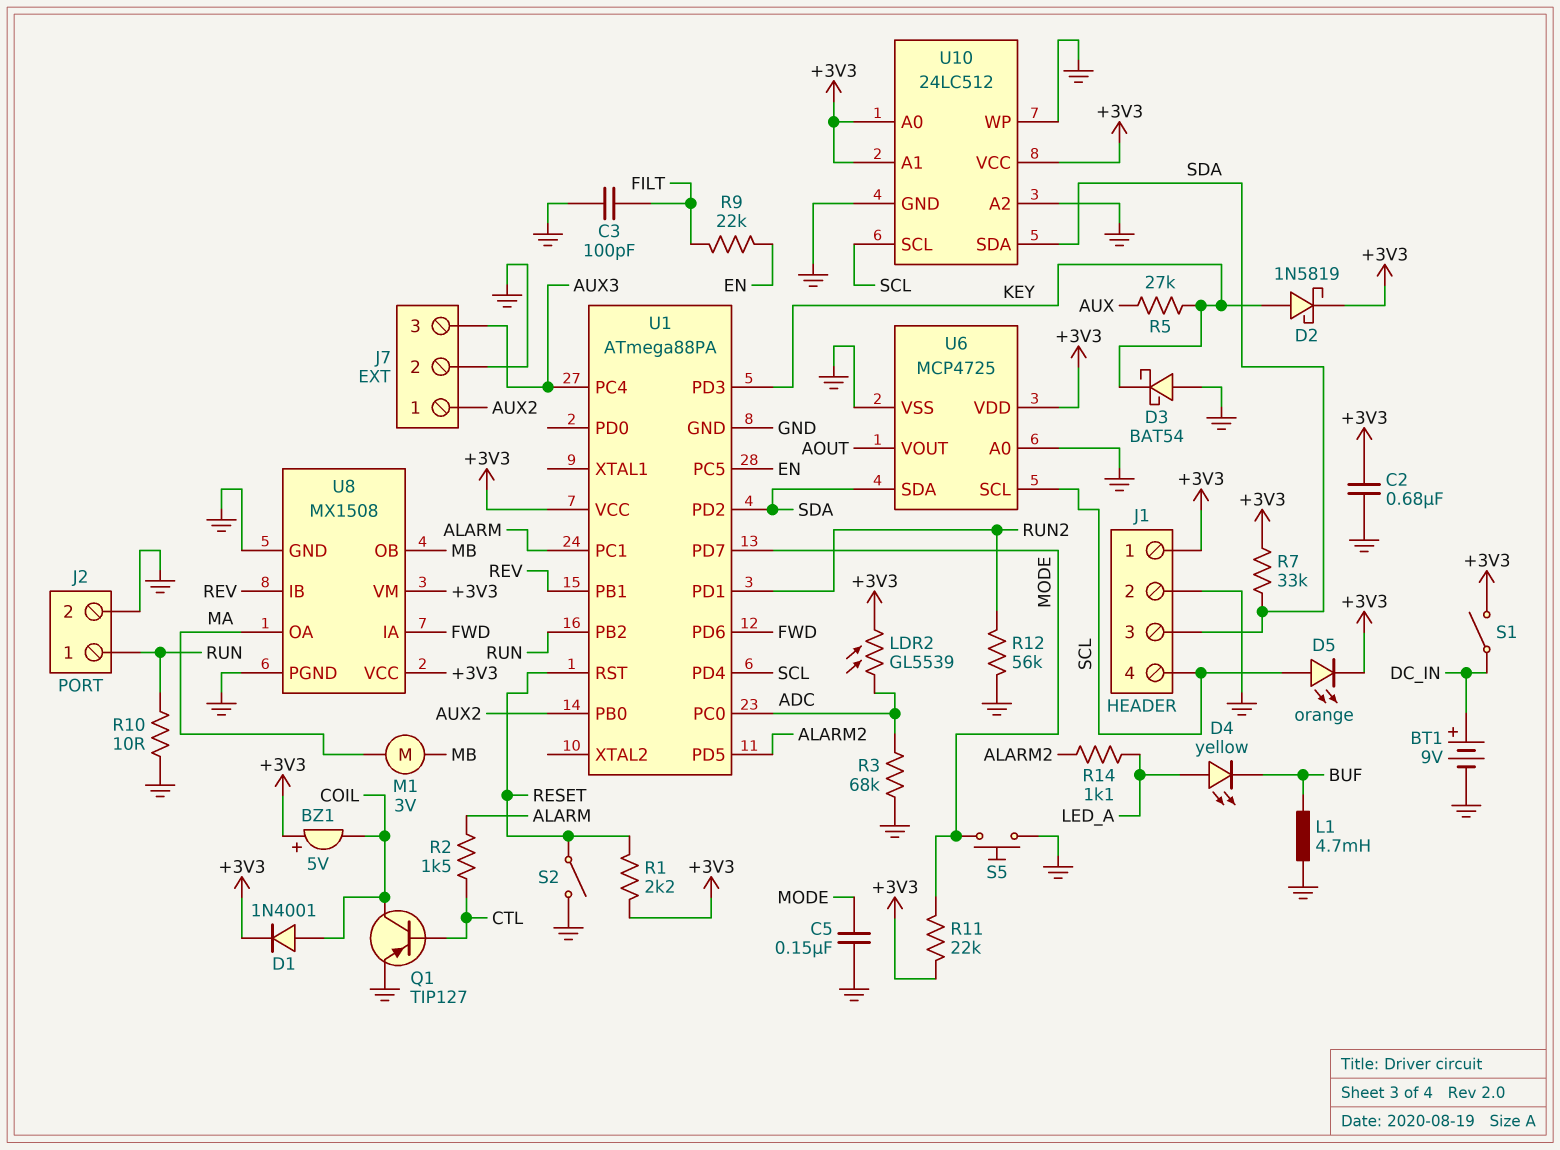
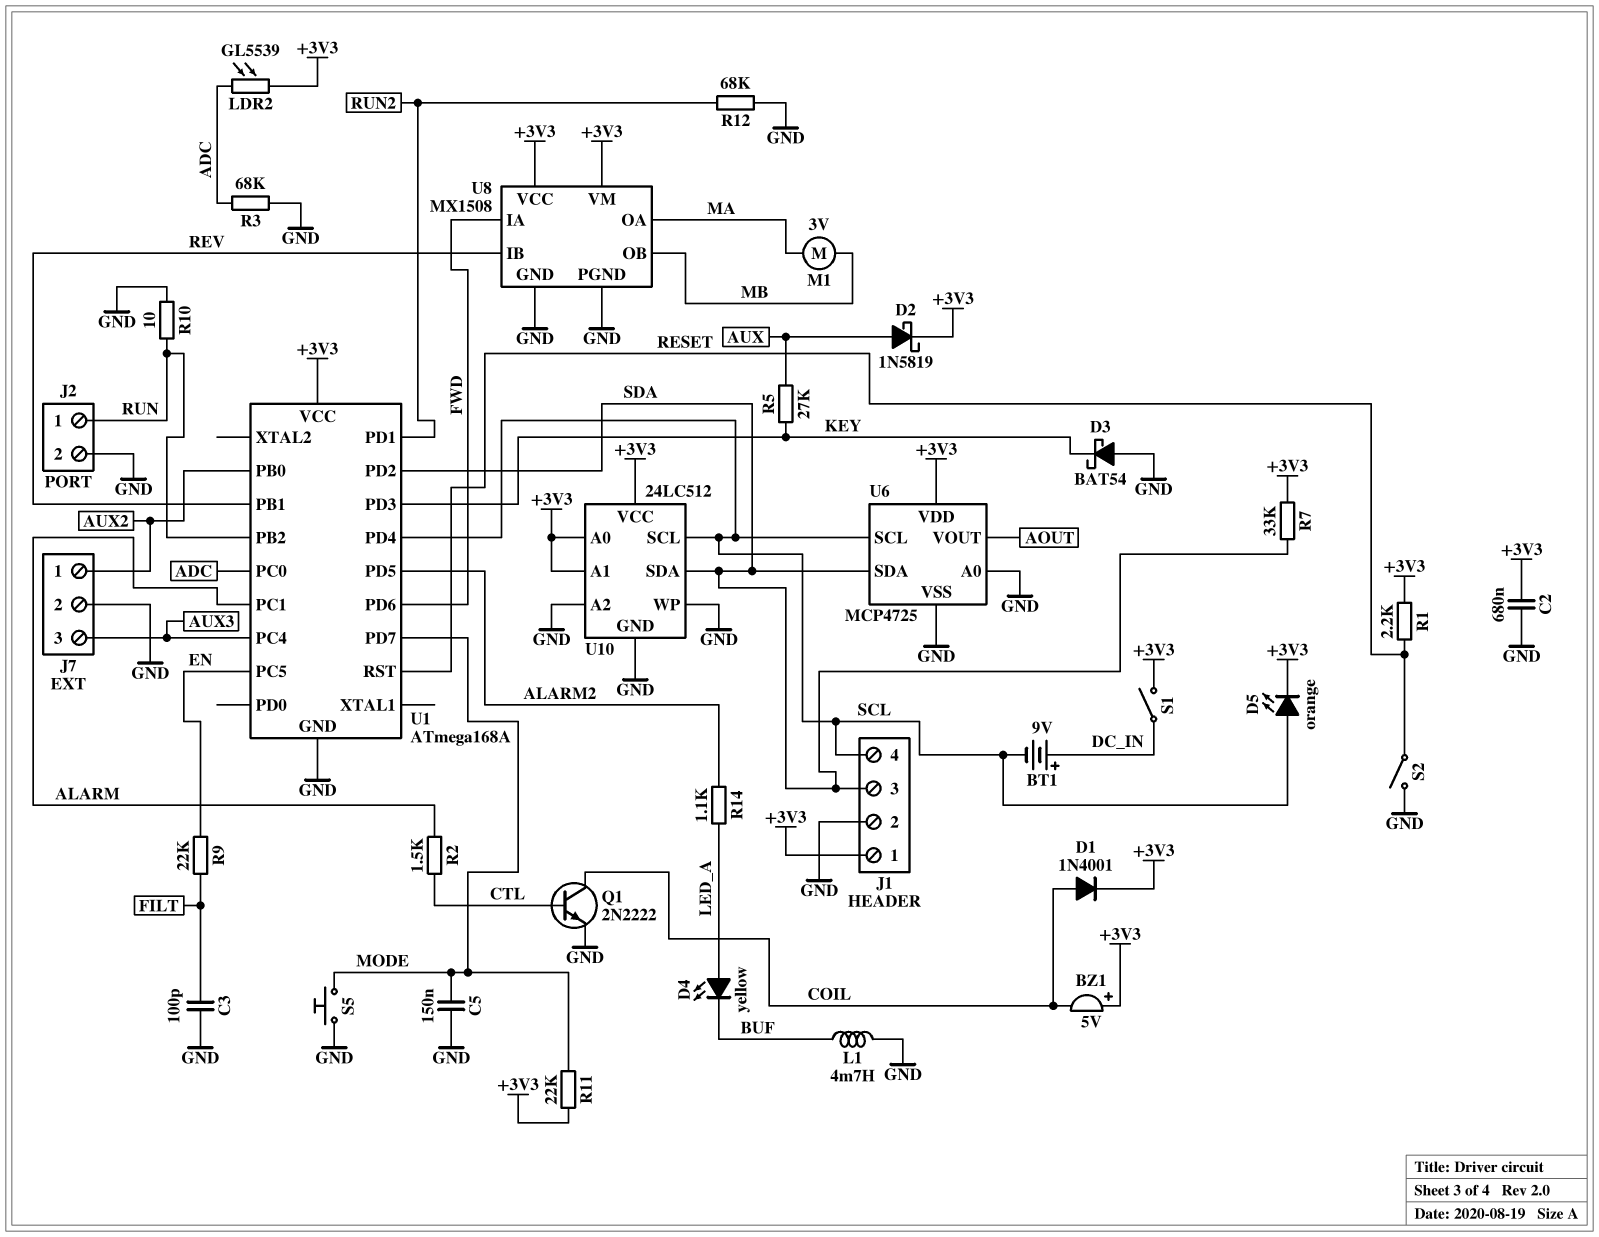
BT1: 9V (plus DC_IN, minus GND) -> 9V (plus DC_IN, minus SCL)
D2: schottky 1N5819 (A KEY, K +3V3) -> schottky 1N5819 (A AUX, K +3V3)
Q1: PNP TIP127 (B CTL, C COIL, E GND) -> NPN 2N2222 (B CTL, C COIL, E GND)
R12: 56k (GND, RUN2) -> 68k (GND, RUN2)
U1: ATmega88PA -> ATmega168A

